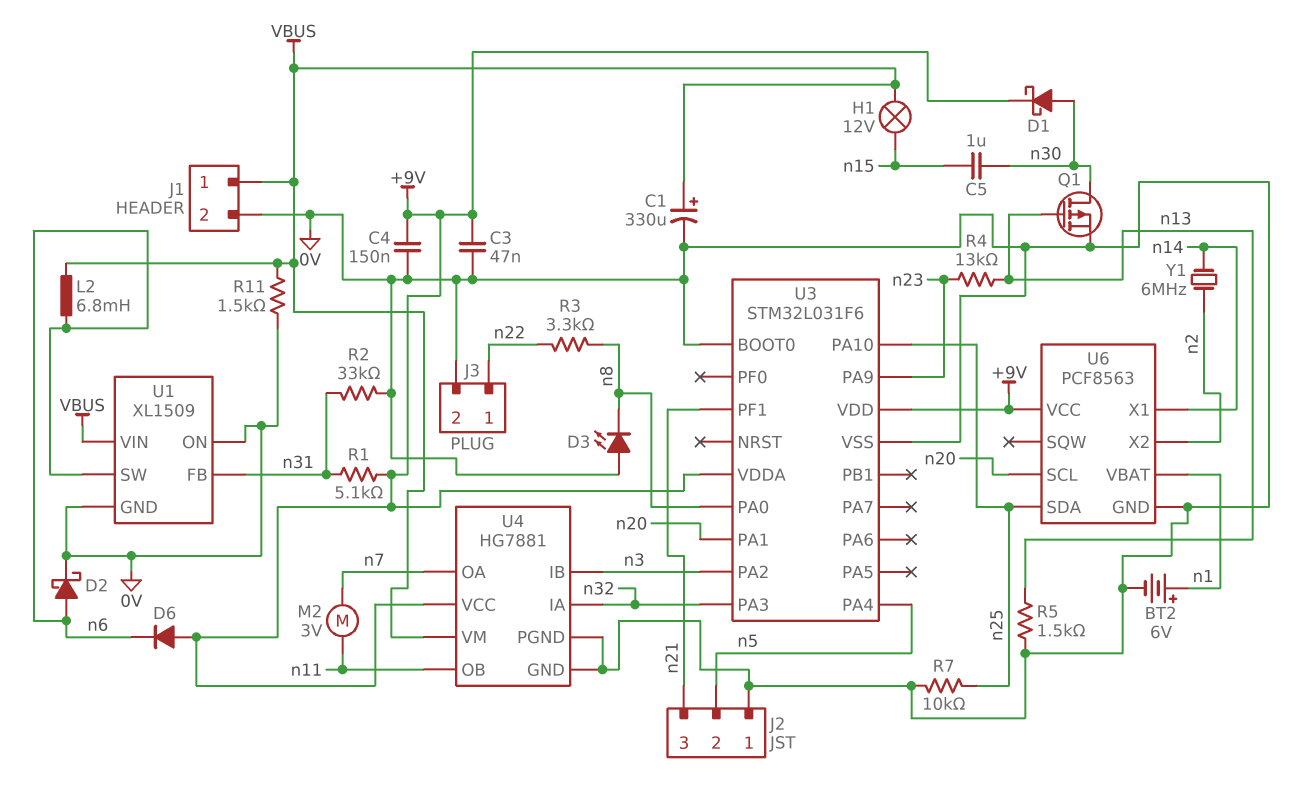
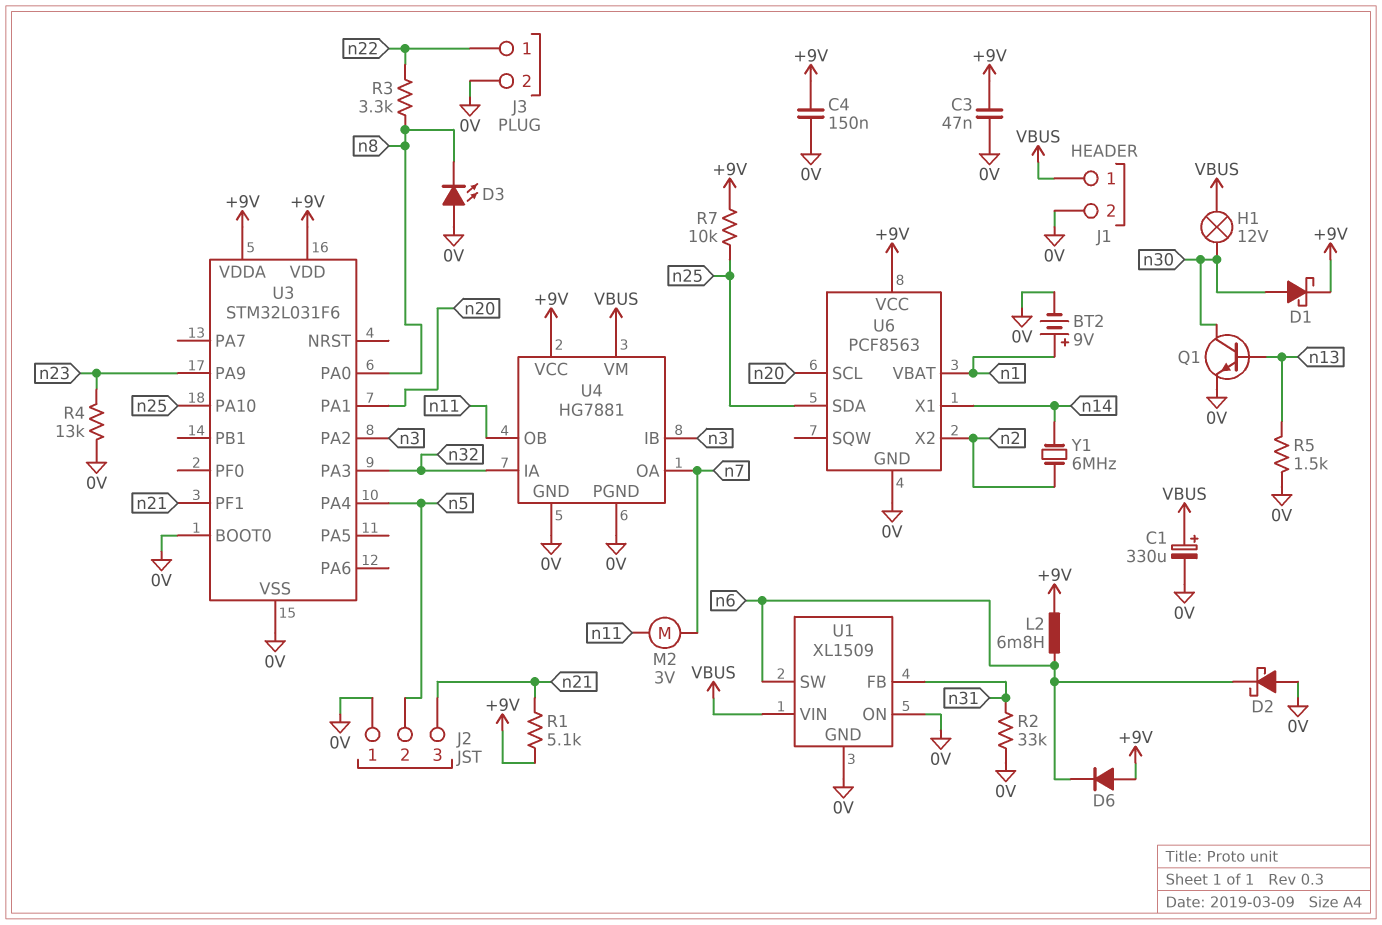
BT2: 6V (plus n1, minus 0V) -> 9V (plus n1, minus 0V)
C5: 1uF (n15, n30) -> none
D2: schottky (A n6, K 0V) -> schottky (A 0V, K n6)
H1: lamp 12V (VBUS, n15) -> lamp 12V (VBUS, n30)
L2: 6.8mH (VBUS, n6) -> 6.8mH (+9V, n6)
Q1: PMOS (G n13, D n30, S 0V) -> NPN (B n13, C n30, E 0V)
R1: 5.1k (+9V, n31) -> 5.1k (+9V, n21)
R4: 13k (n13, n23) -> 13k (0V, n23)
R7: 10k (0V, n25) -> 10k (+9V, n25)
R11: 1.5k (0V, VBUS) -> none

